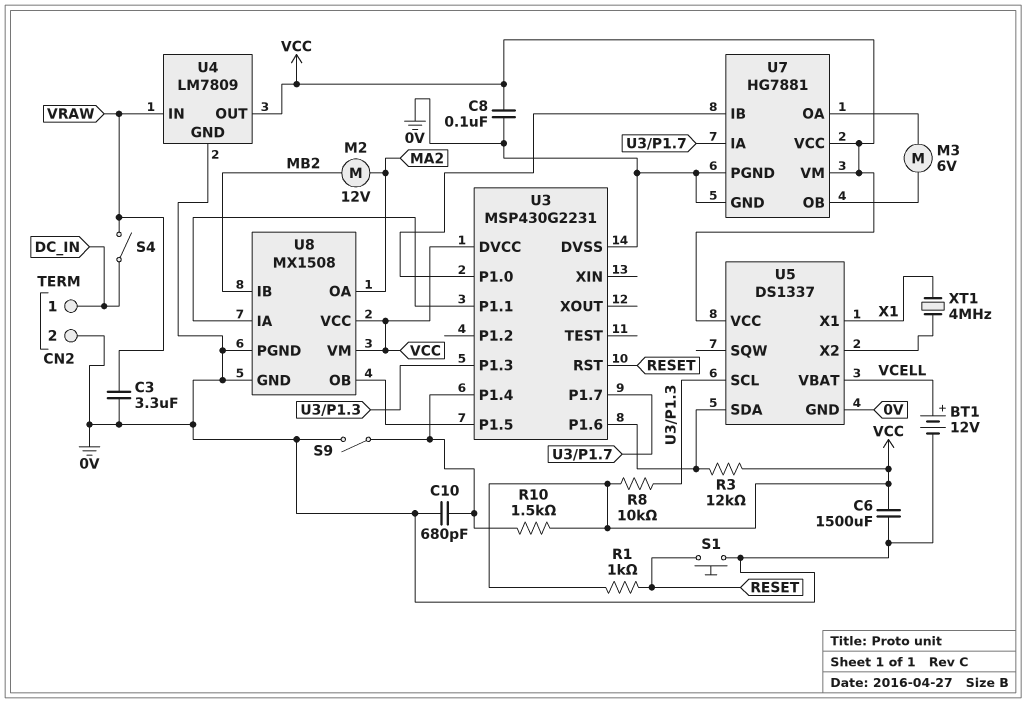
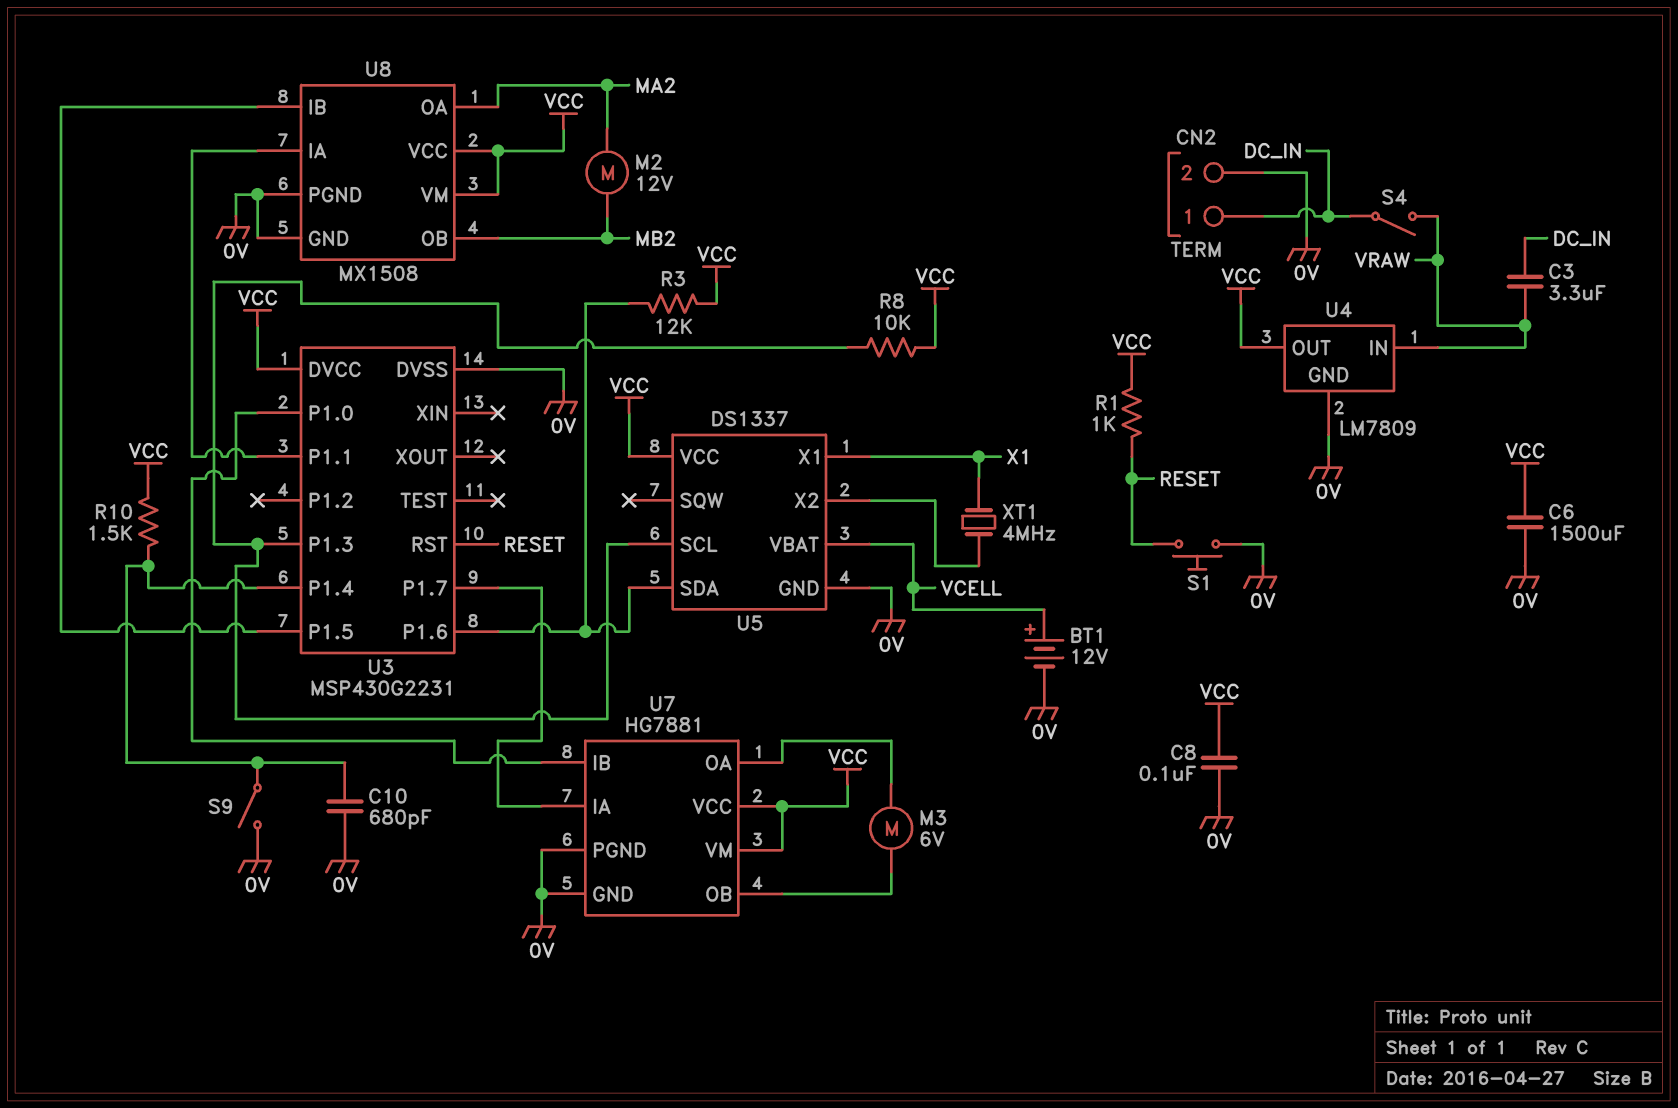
C3: 3.3uF (0V, VRAW) -> 3.3uF (DC_IN, VRAW)
U8 pin IB: MB2 -> U3/P1.5
U8 pin OB: U3/P1.5 -> MB2

